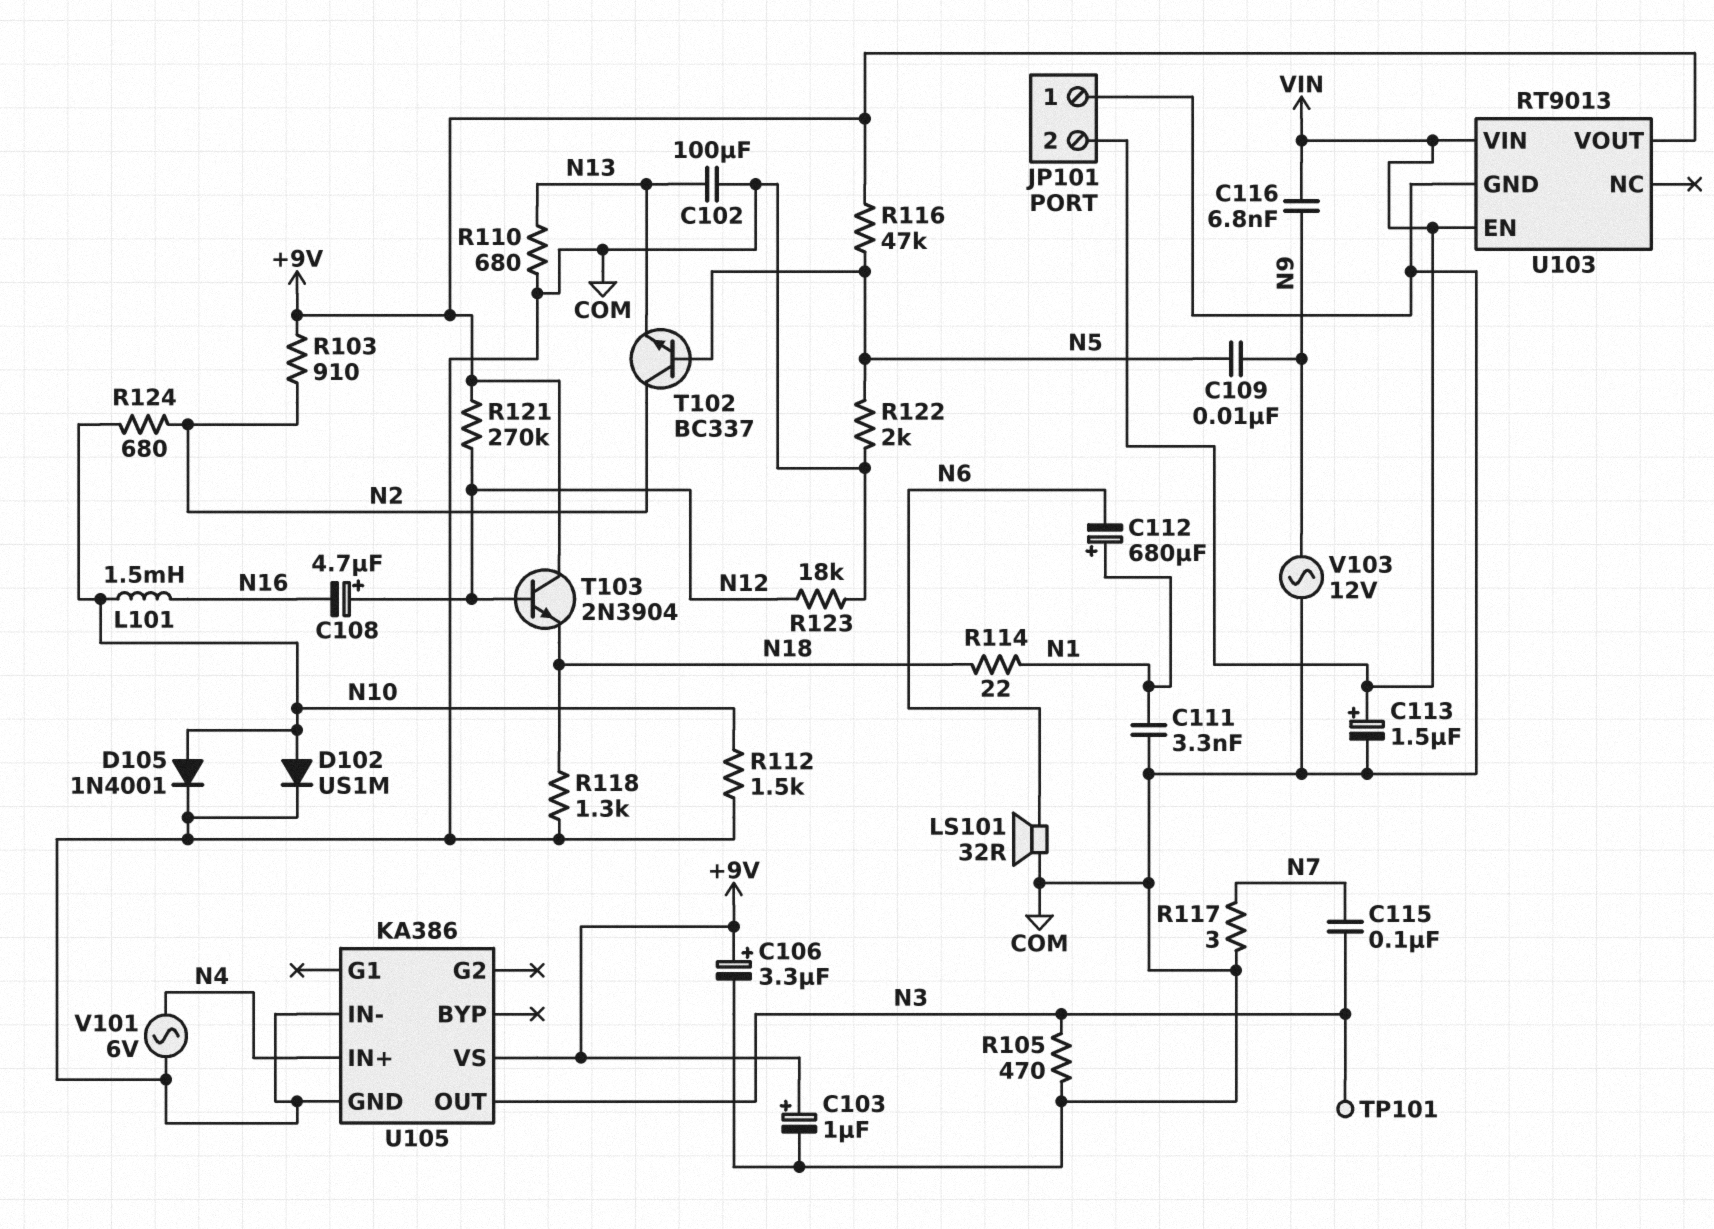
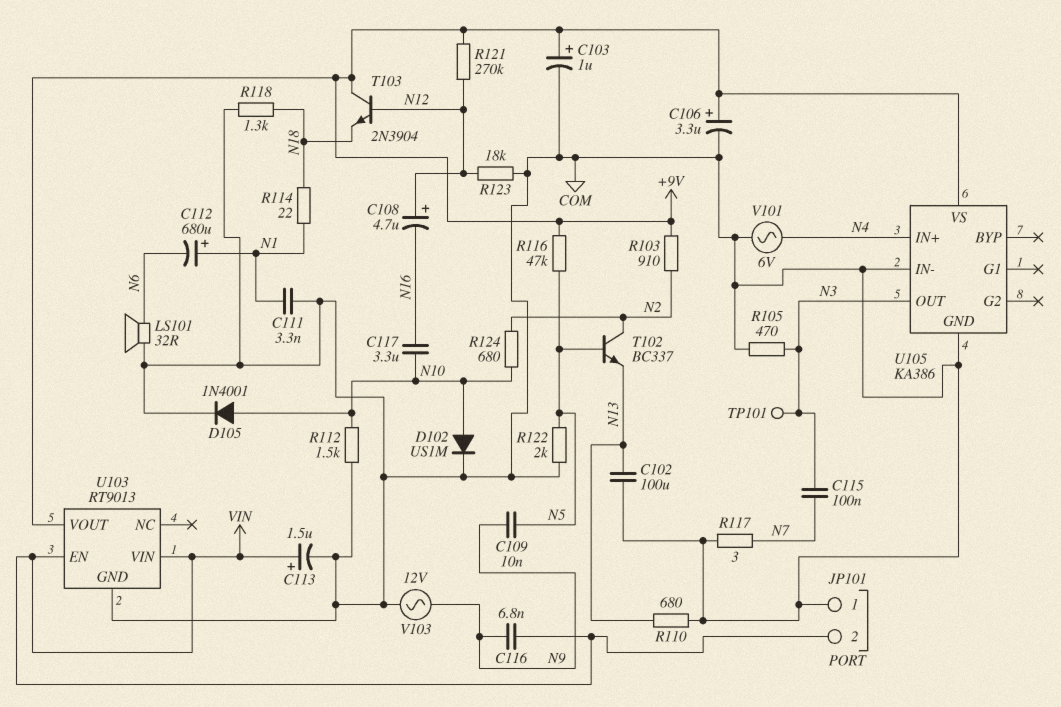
C117: none -> 3.3uF (N10, N16)
L101: 1.5mH (N10, N16) -> none

